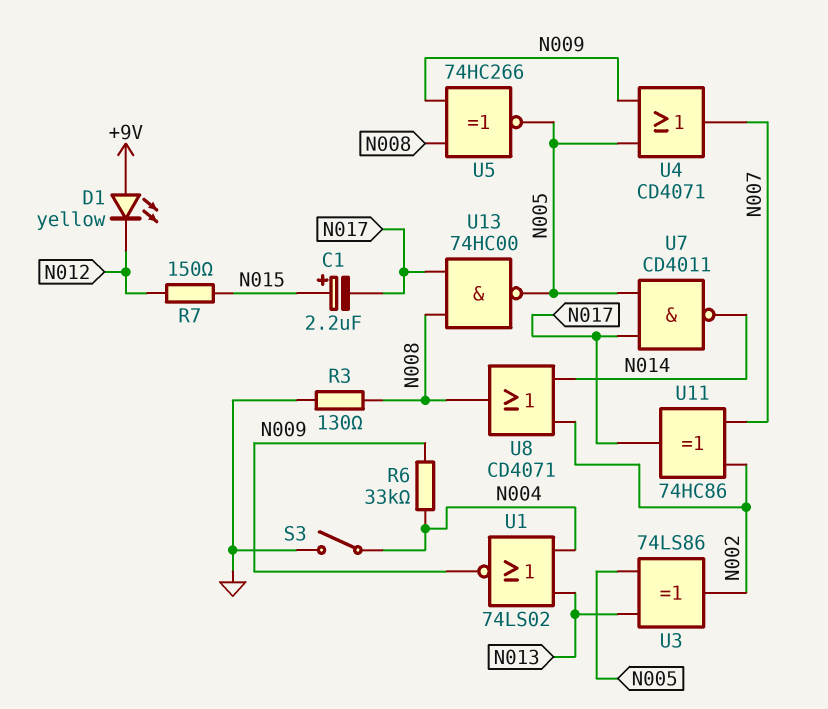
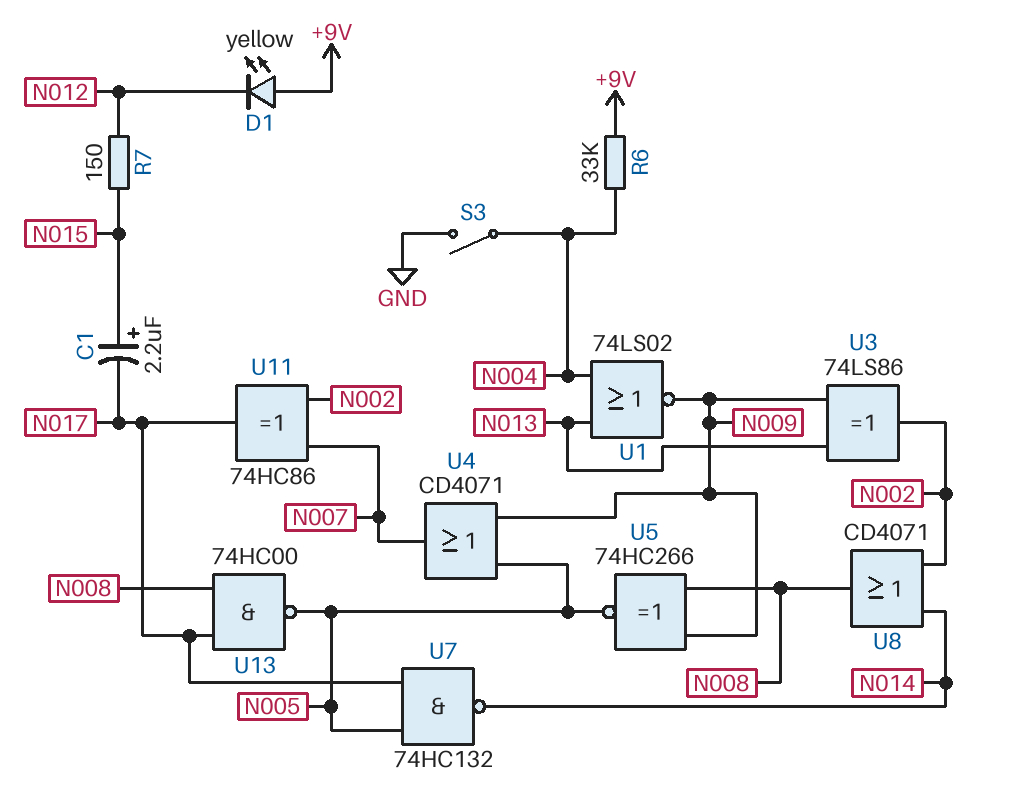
R3: 130 (GND, N008) -> none
R6: 33k (N004, N009) -> 33k (+9V, N004)
U3: XOR 74LS86 (in N005, in N013, out N002) -> XOR 74LS86 (in N009, in N013, out N002)
U7: NAND CD4011 (in N005, in N017, out N014) -> NAND 74HC132 (in N005, in N017, out N014)

